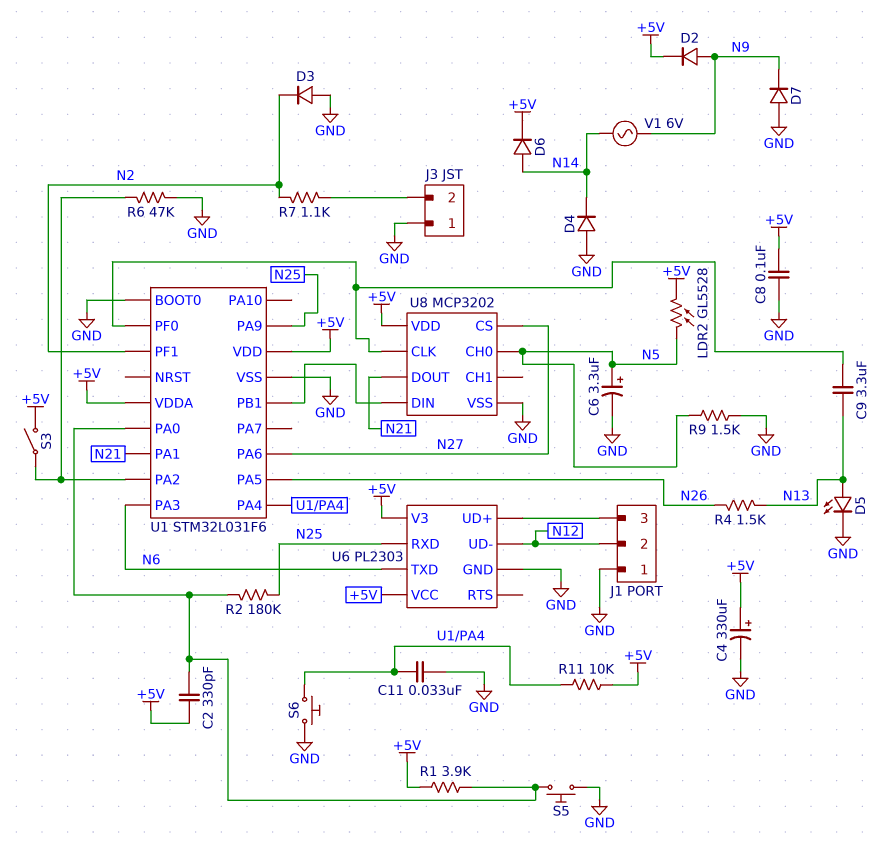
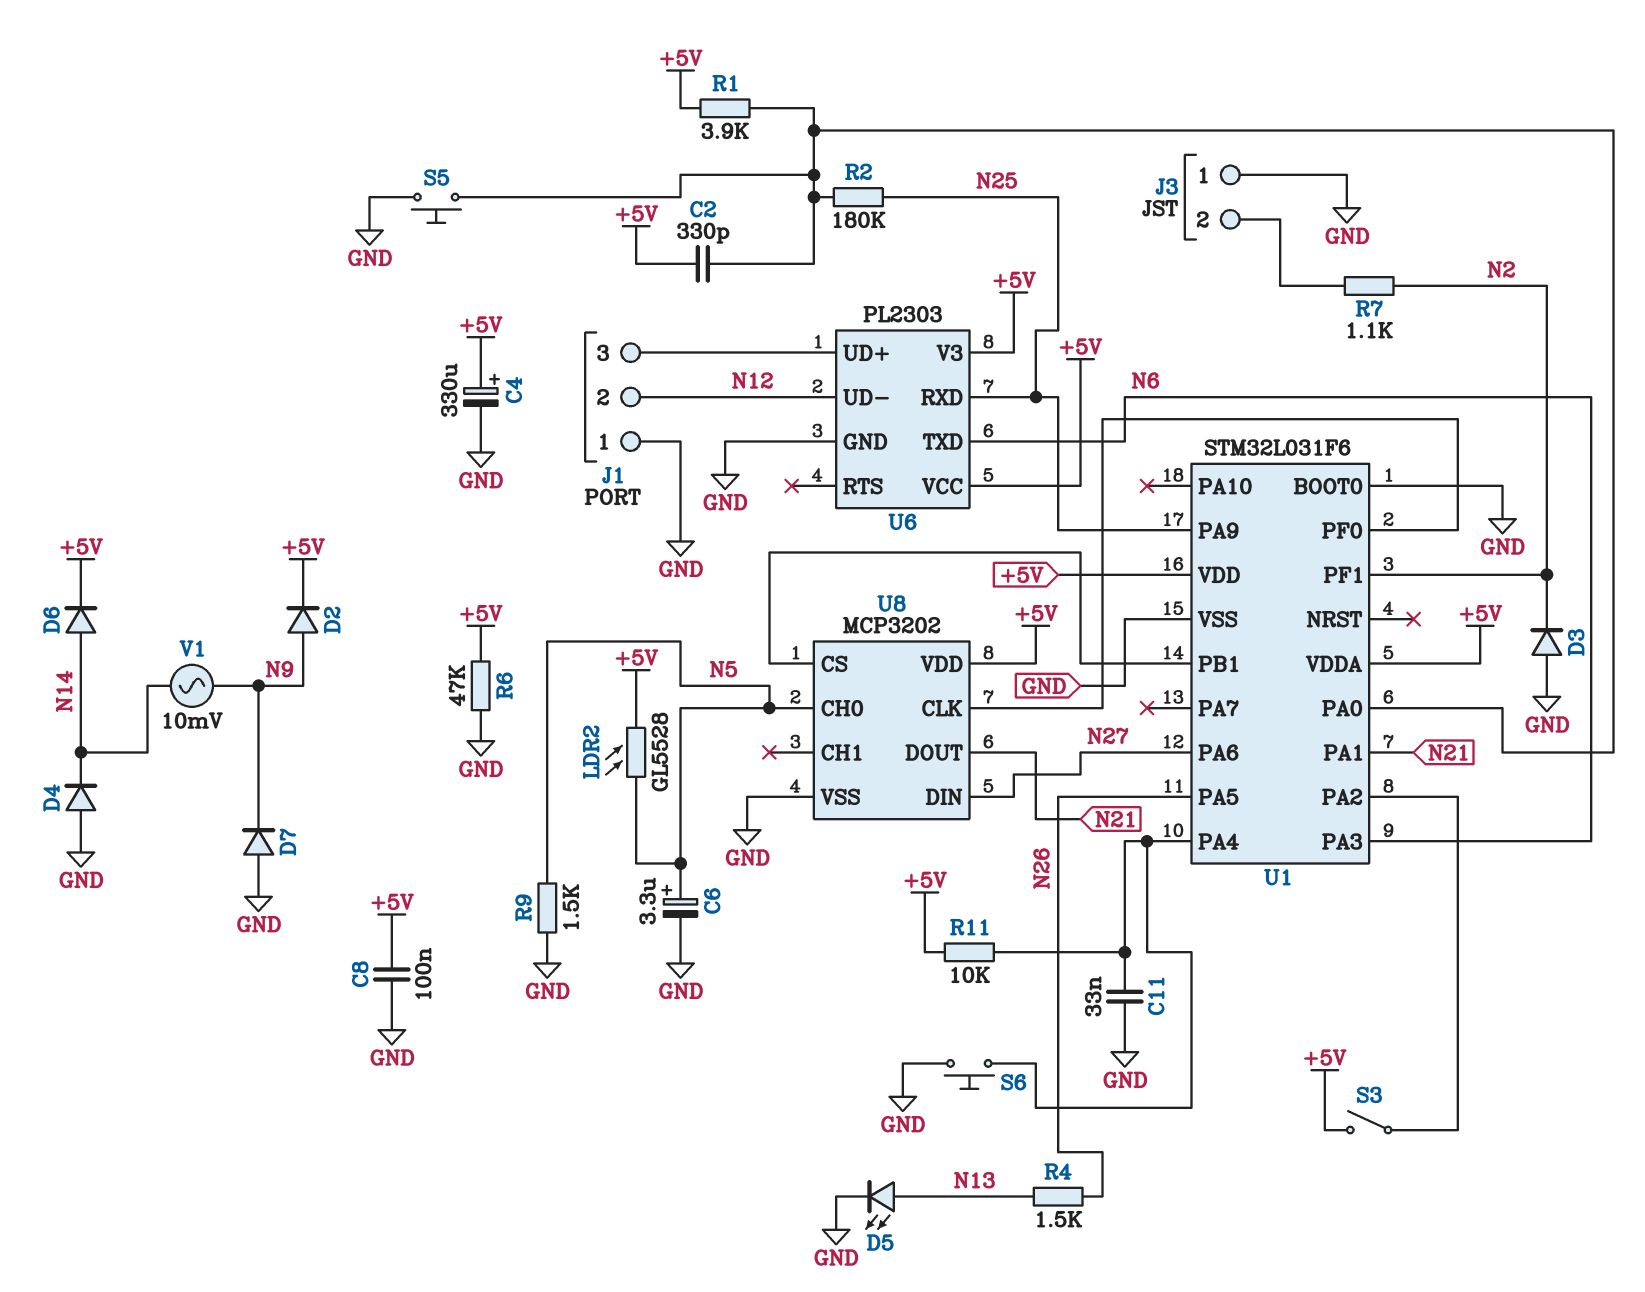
C9: 3.3uF (N13, U1/PF0) -> none
R6: 47k (GND, U1/PA2) -> 47k (+5V, GND)
U8 pin CS: N27 -> U1/PB1
U8 pin DIN: U1/PB1 -> N27
V1: AC 6V (N9, N14) -> AC 10mV (N9, N14)

